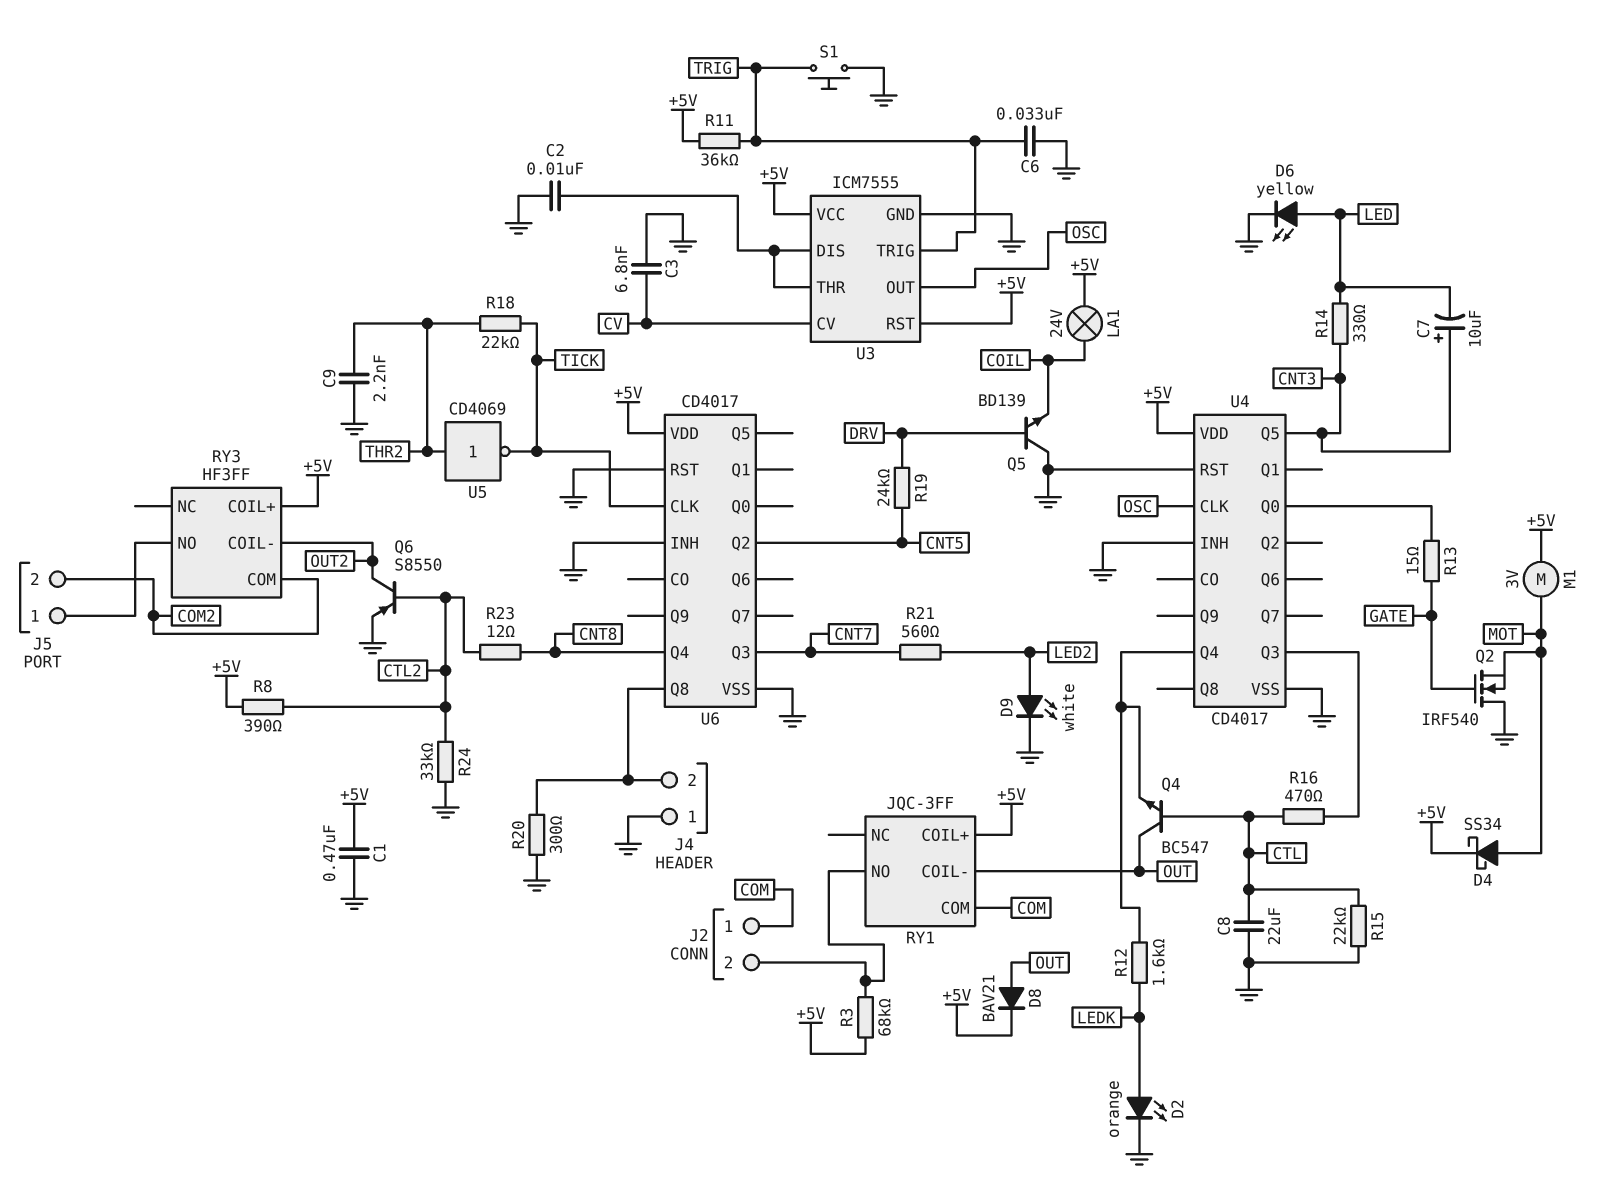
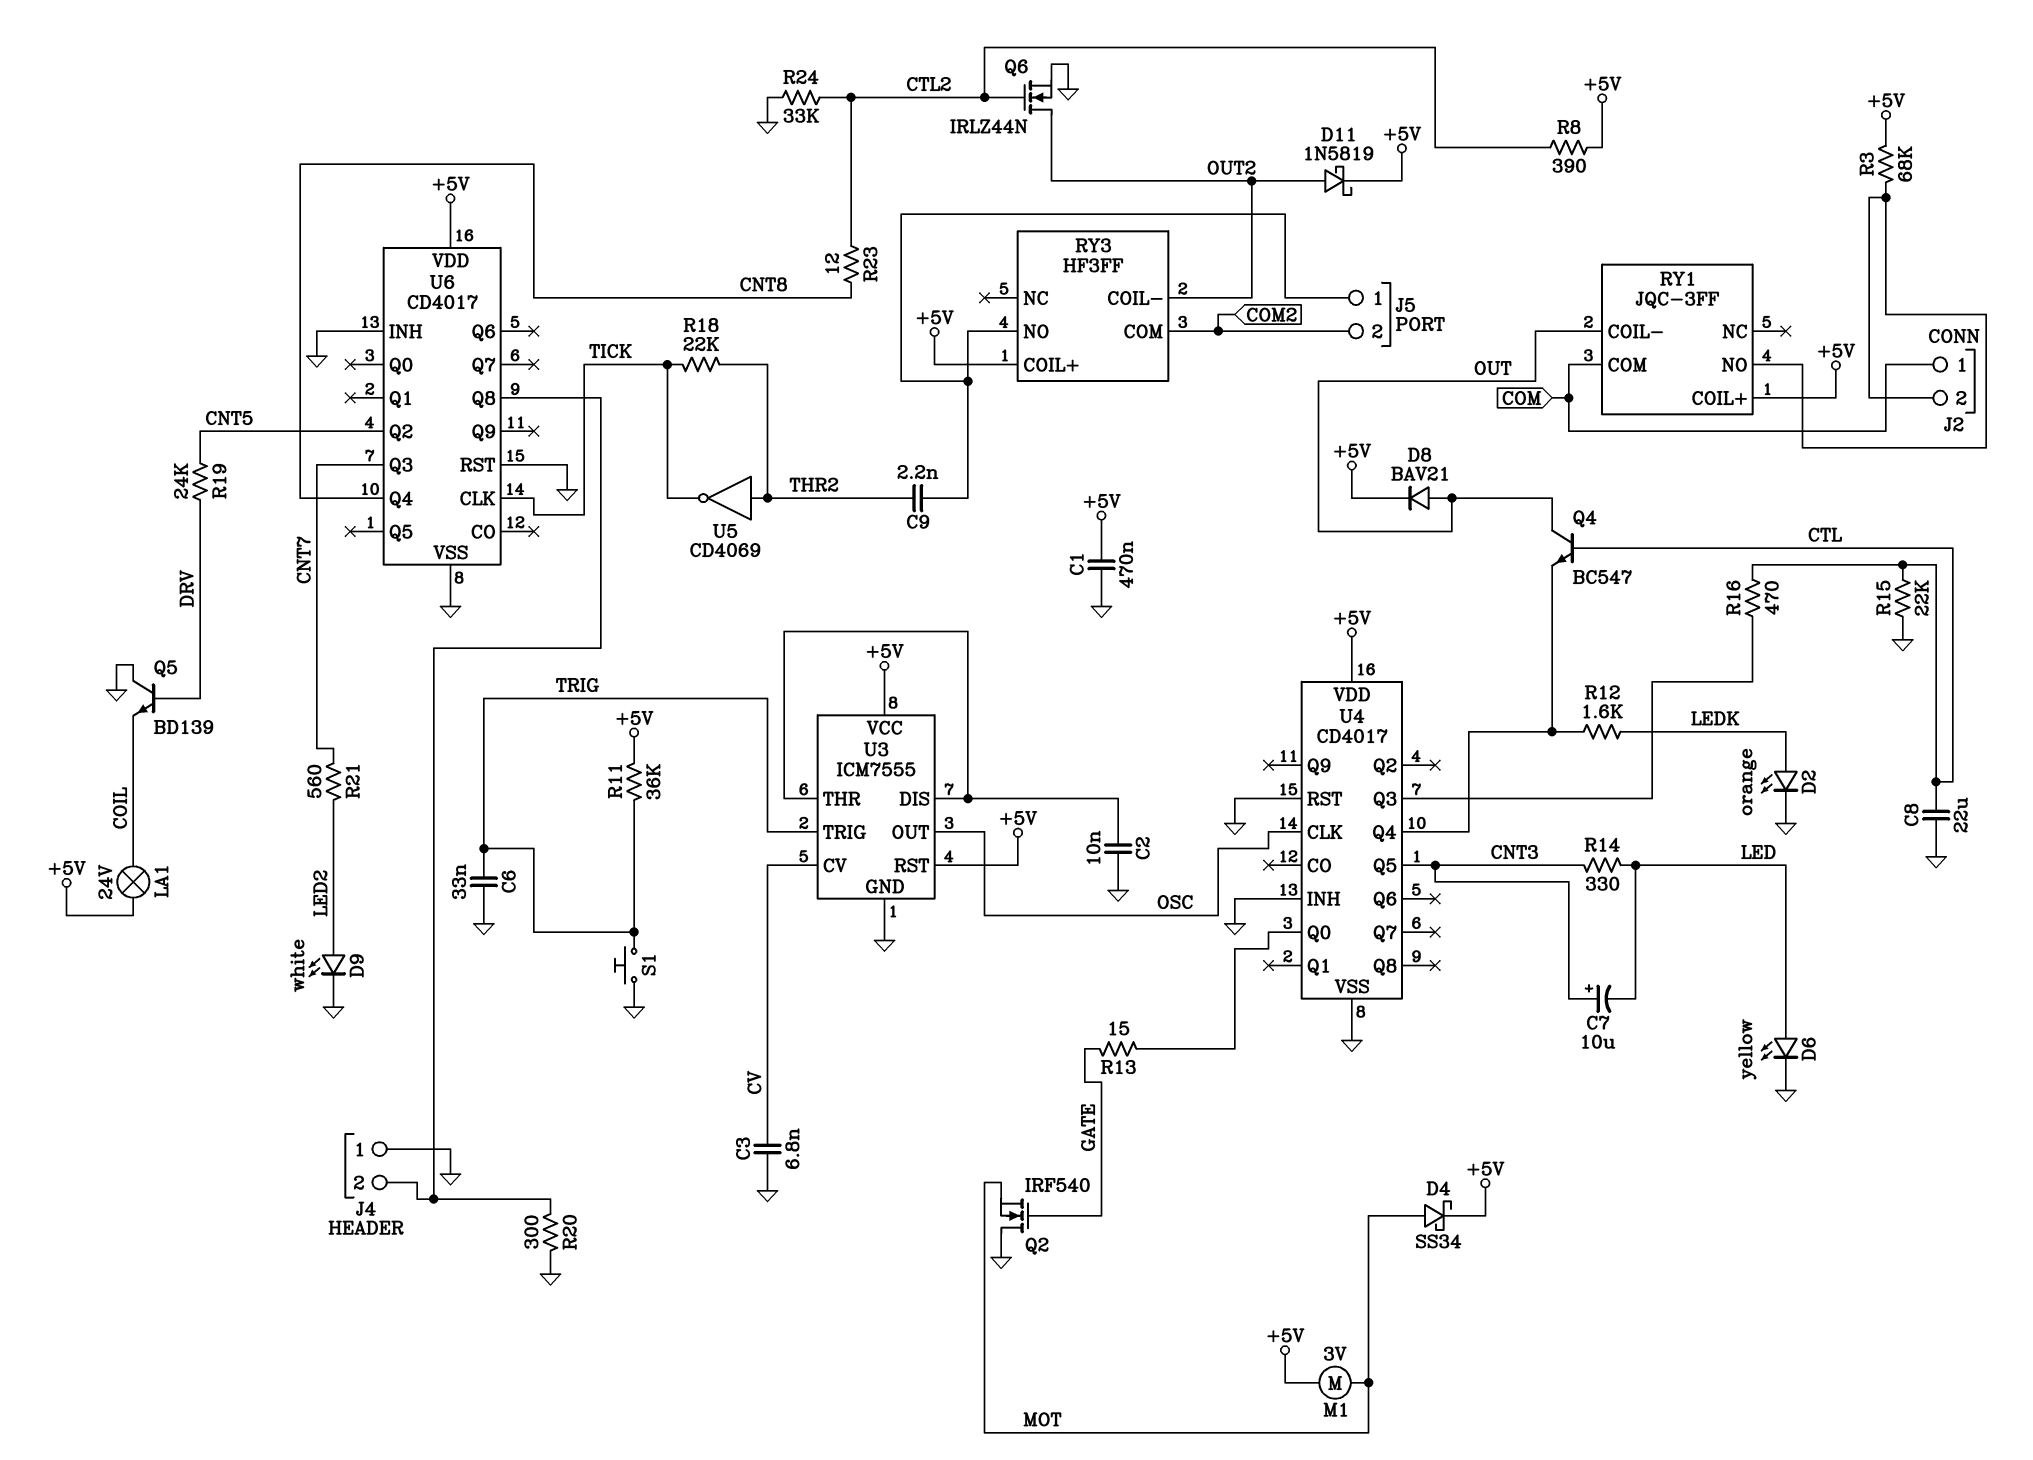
C9: 2.2nF (GND, THR2) -> 2.2nF (J5/1, THR2)
D11: none -> schottky 1N5819 (A OUT2, K +5V)
Q6: PNP S8550 (B CTL2, C OUT2, E GND) -> NMOS IRLZ44N (G CTL2, D OUT2, S GND)

